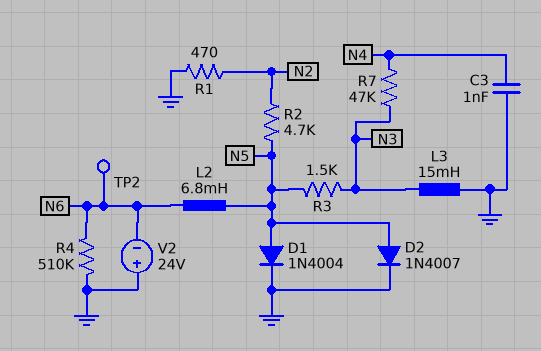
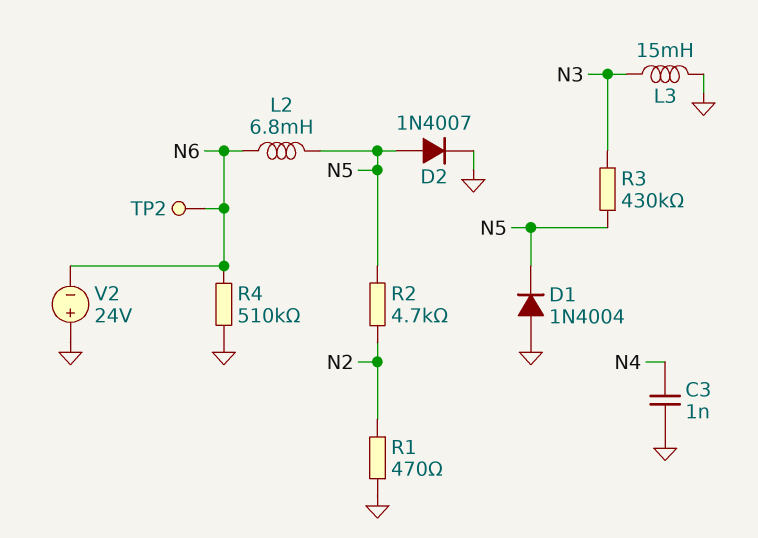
D1: diode 1N4004 (A N5, K GND) -> diode 1N4004 (A GND, K N5)
R3: 1.5k (N3, N5) -> 430k (N3, N5)
R7: 47k (N3, N4) -> none

